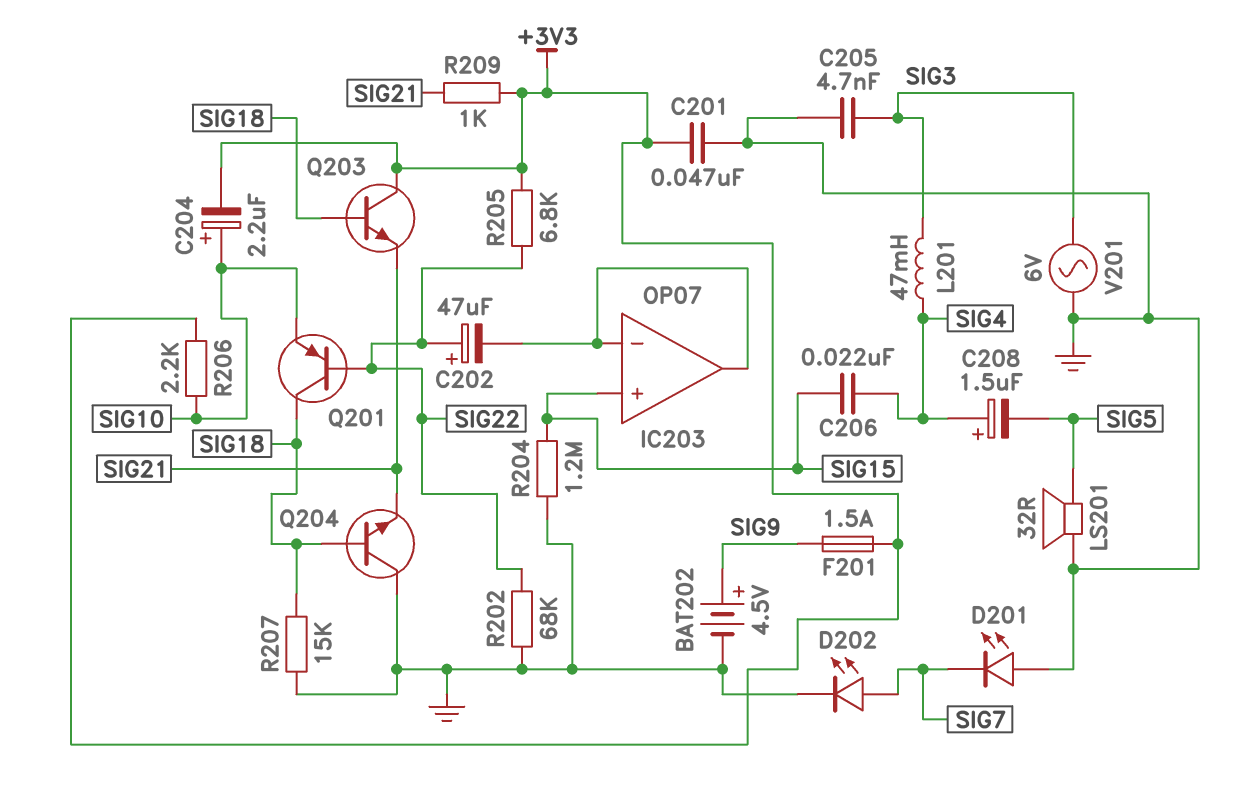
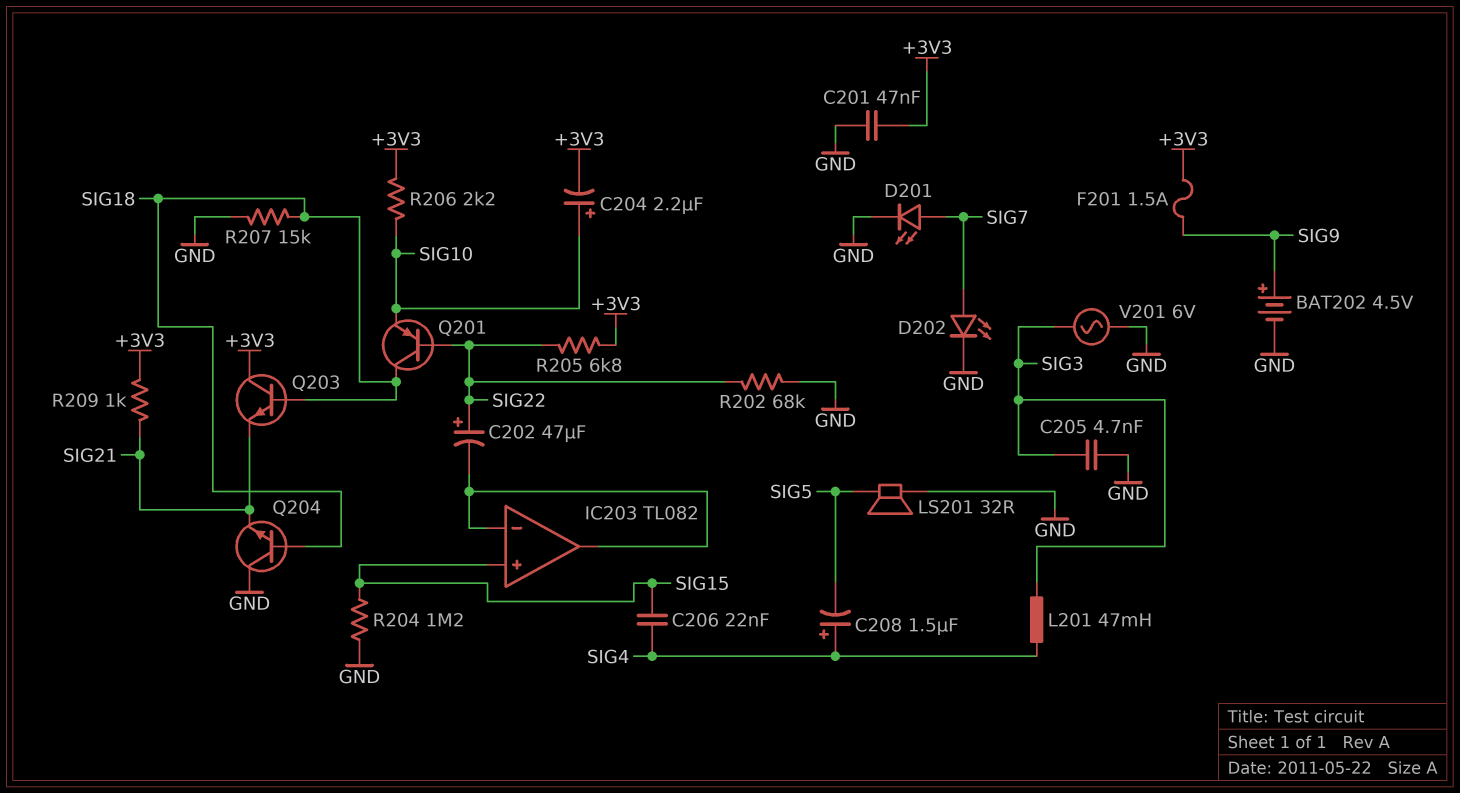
D201: LED (A GND, K SIG7) -> LED (A SIG7, K GND)
IC203: OP07 -> TL082

